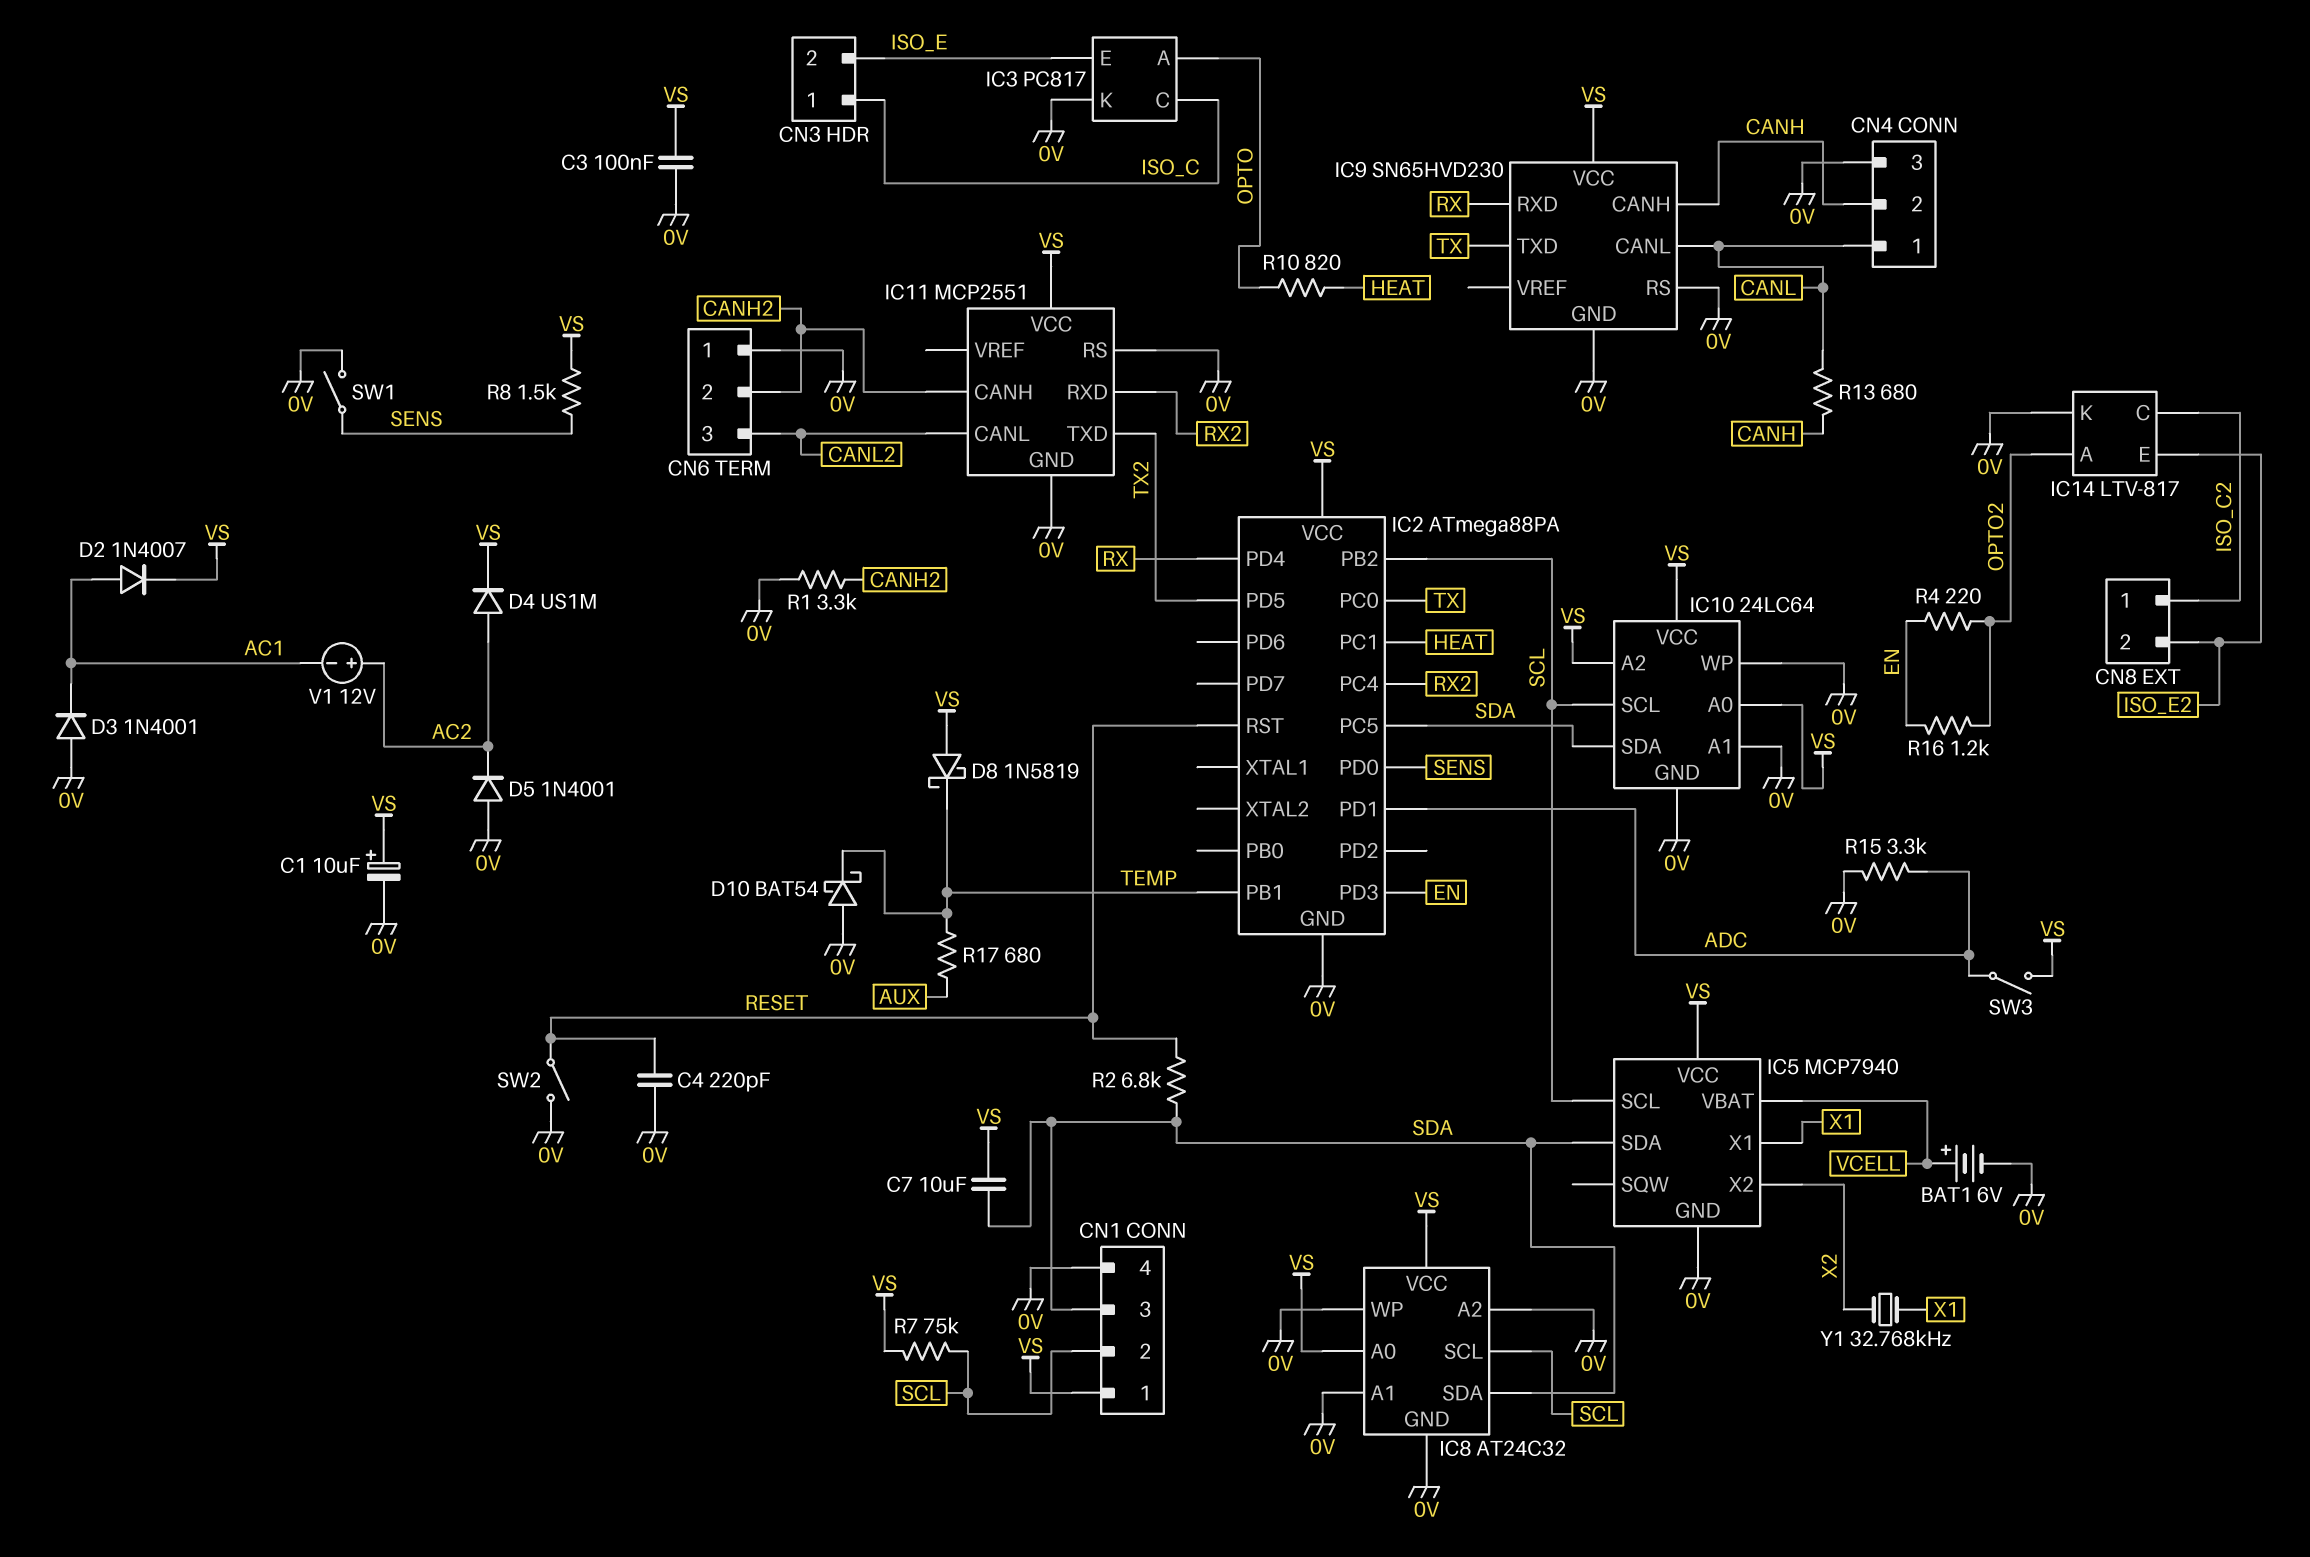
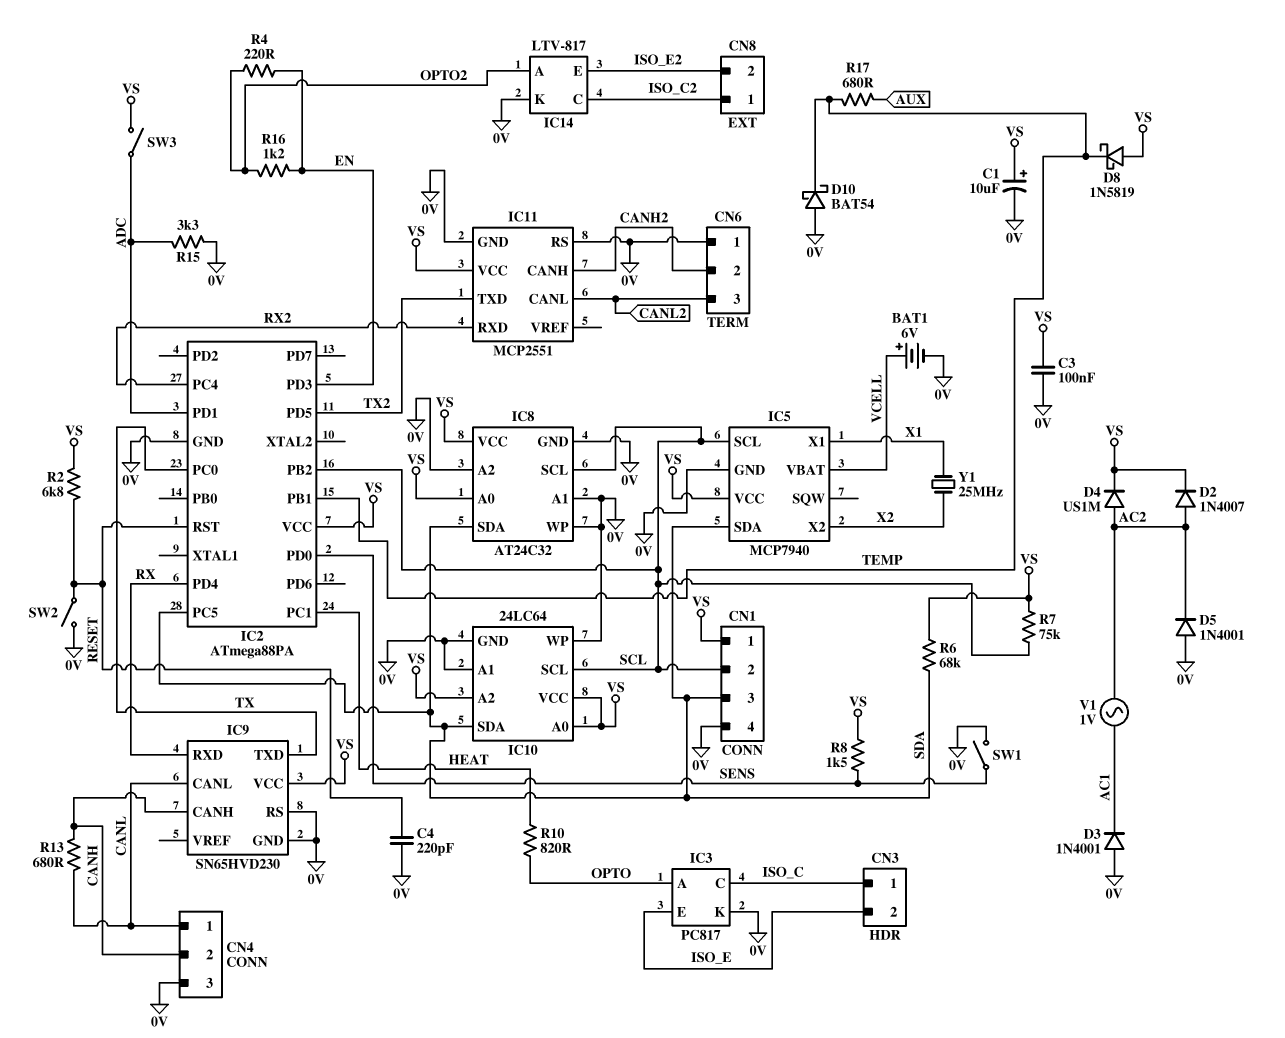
C7: 10uF (SDA, VS) -> none
D2: diode 1N4007 (A AC1, K VS) -> diode 1N4007 (A AC2, K VS)
R1: 3.3k (0V, CANH2) -> none
R2: 6.8k (RESET, SDA) -> 6.8k (RESET, VS)
R6: none -> 68k (SDA, VS)
V1: 12V (plus AC2, minus AC1) -> AC 1V (AC1, AC2)
Y1: 32.768kHz (X1, X2) -> 25MHz (X1, X2)

